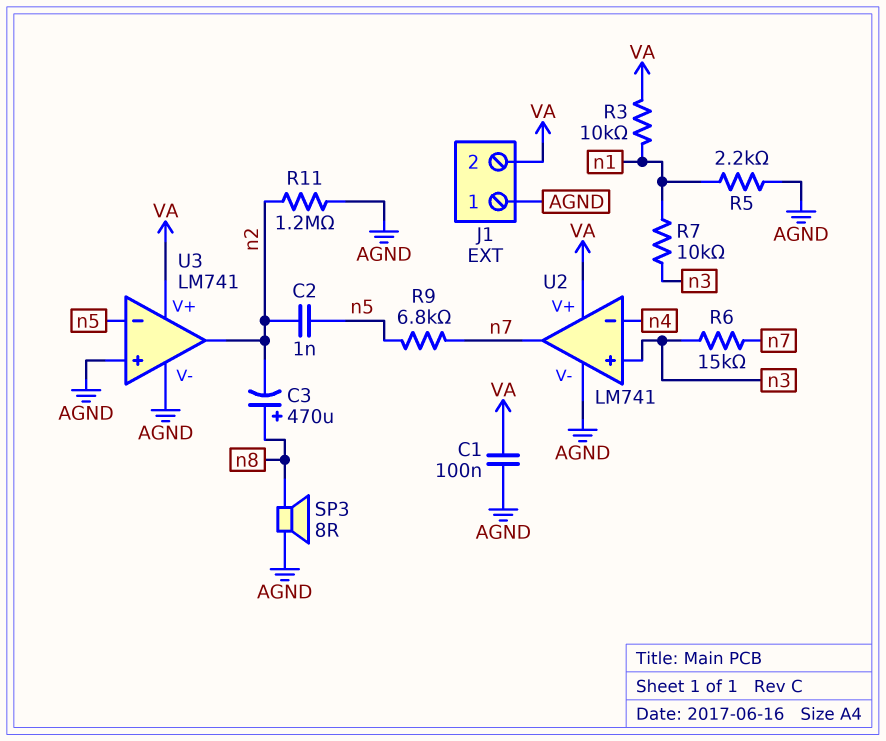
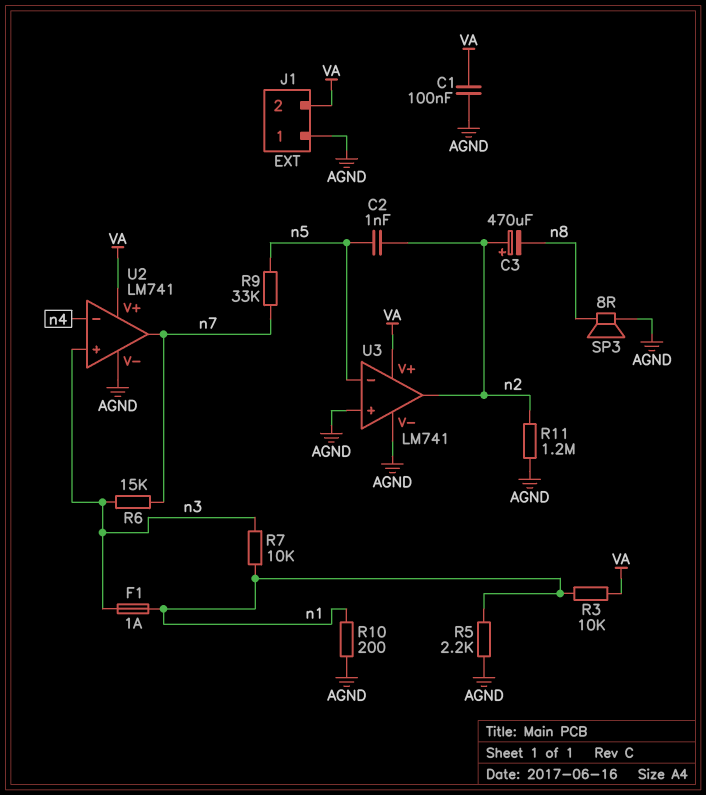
C3: 470uF (plus n8, minus n2) -> 470uF (plus n2, minus n8)
F1: none -> 1A (n1, n3)
R9: 6.8k (n5, n7) -> 33k (n5, n7)
R10: none -> 200 (AGND, n1)

